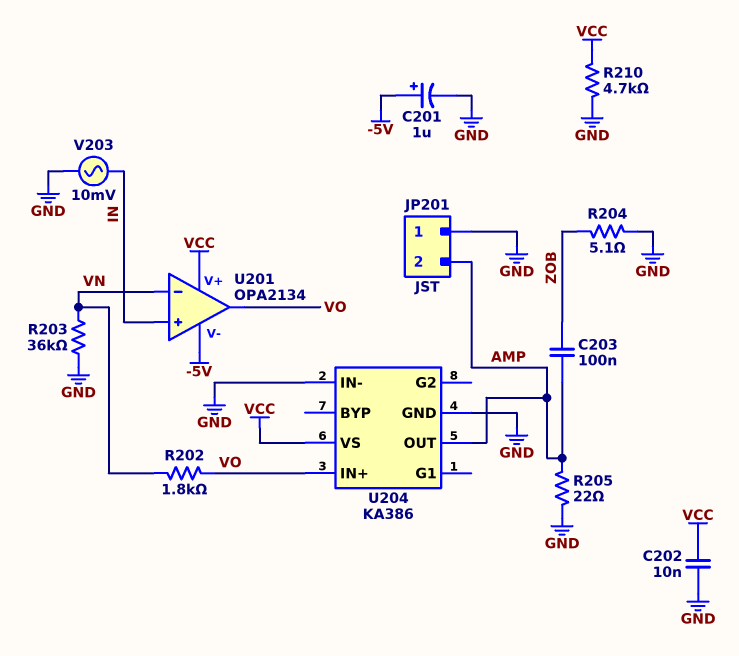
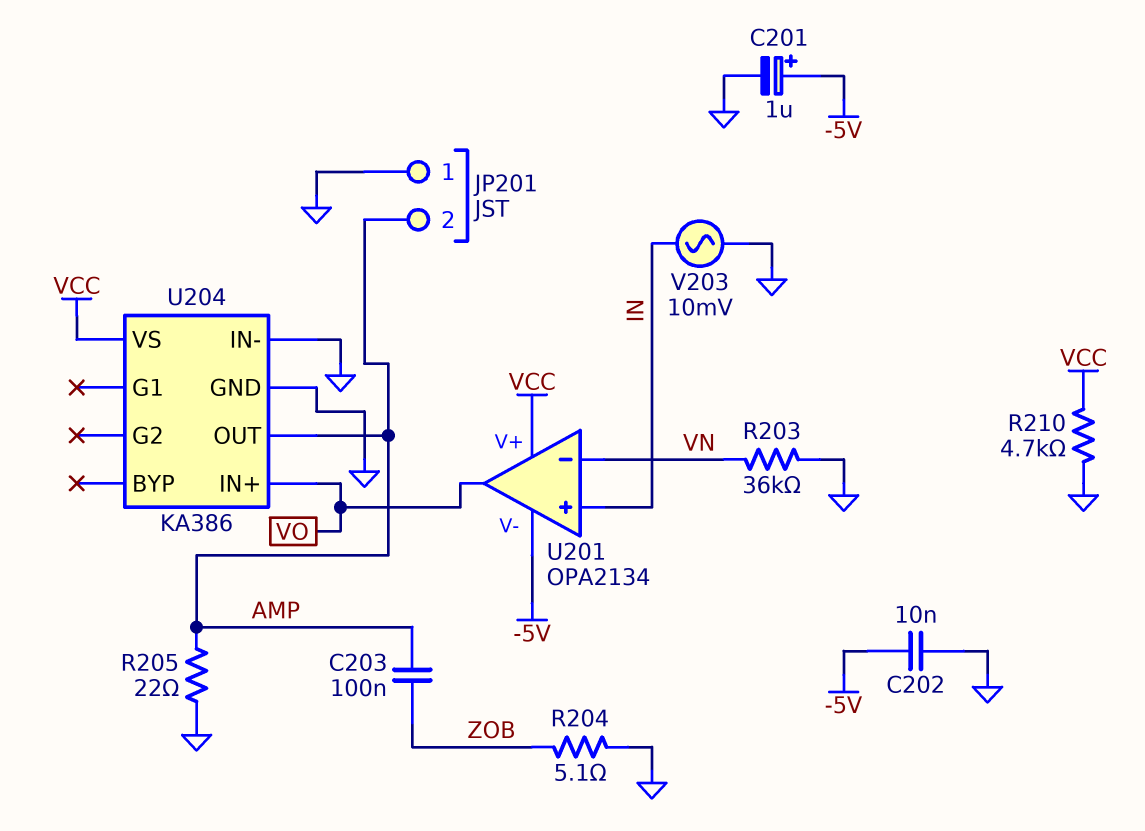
C202: 10nF (GND, VCC) -> 10nF (-5V, GND)
R202: 1.8k (VN, VO) -> none

